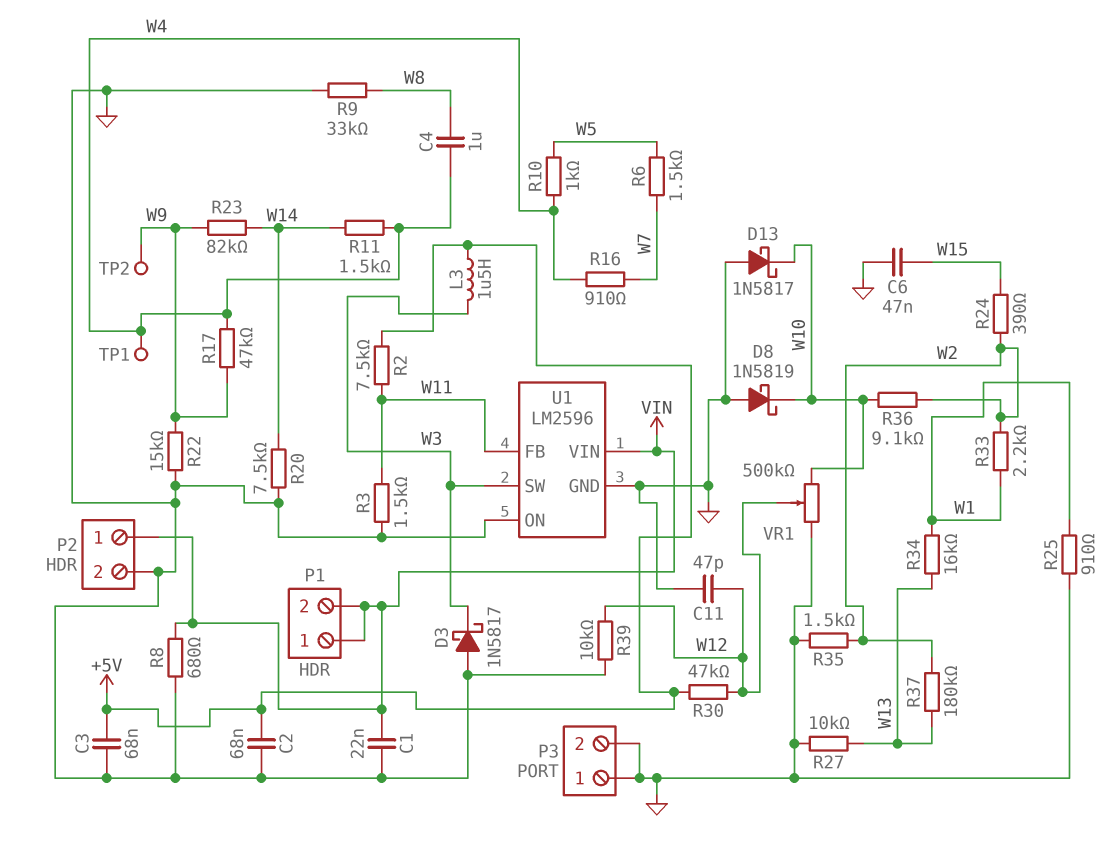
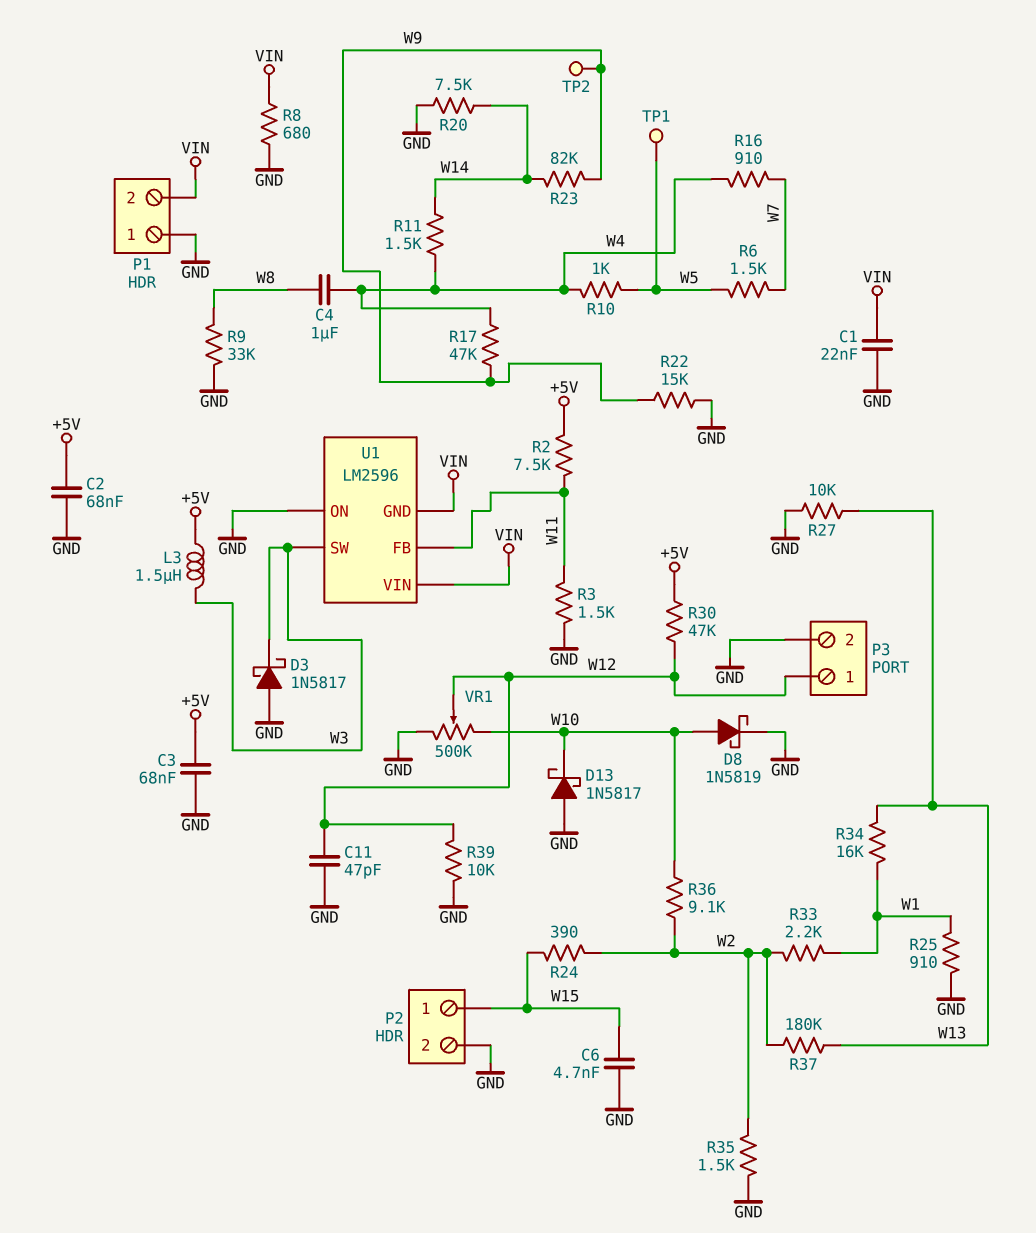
C6: 47nF (GND, W15) -> 4.7nF (GND, W15)
D8: schottky 1N5819 (A GND, K W10) -> schottky 1N5819 (A W10, K GND)
P1 pin 1: VIN -> GND
P2 pin 1: VIN -> W15
P3 pin 1: GND -> W12
TP1: test point (W4) -> test point (W5)
U1 pin GND: GND -> VIN

